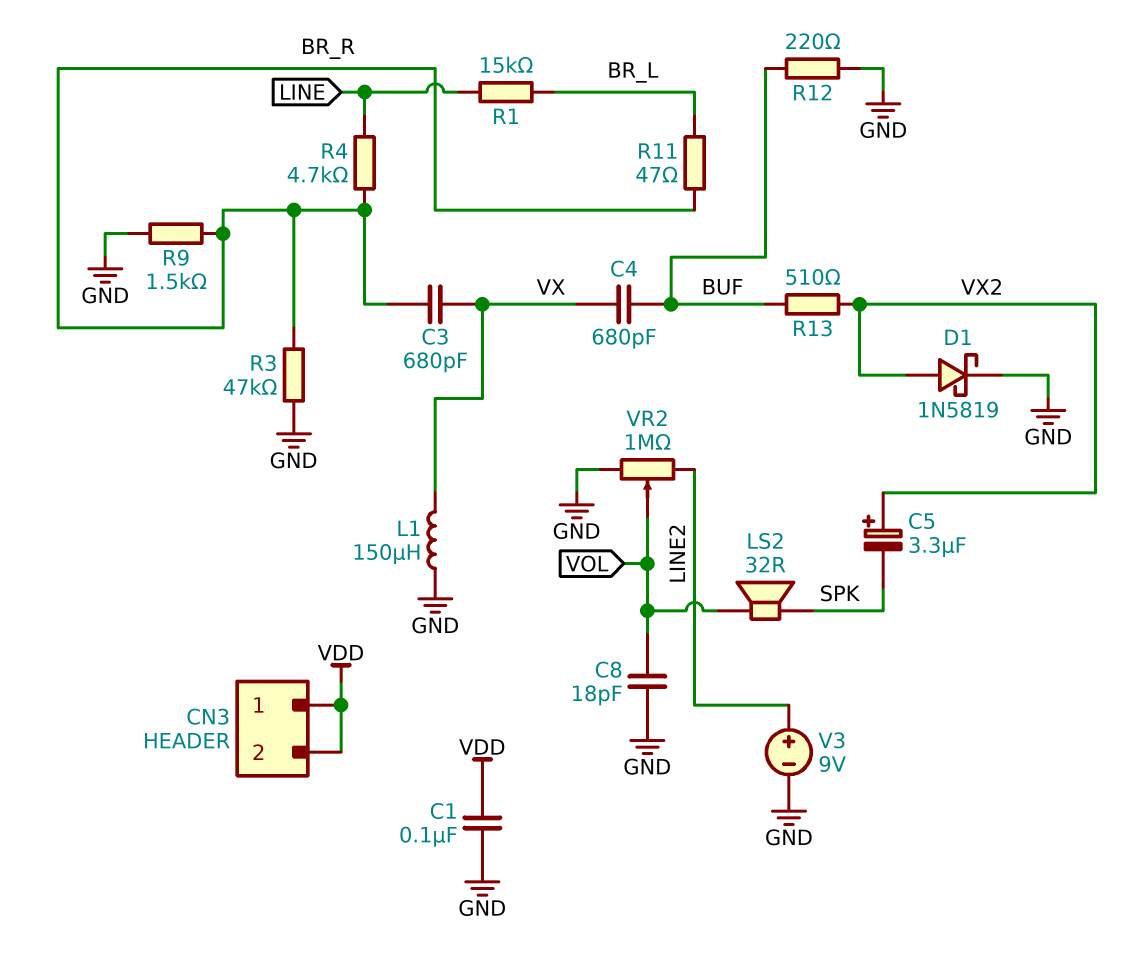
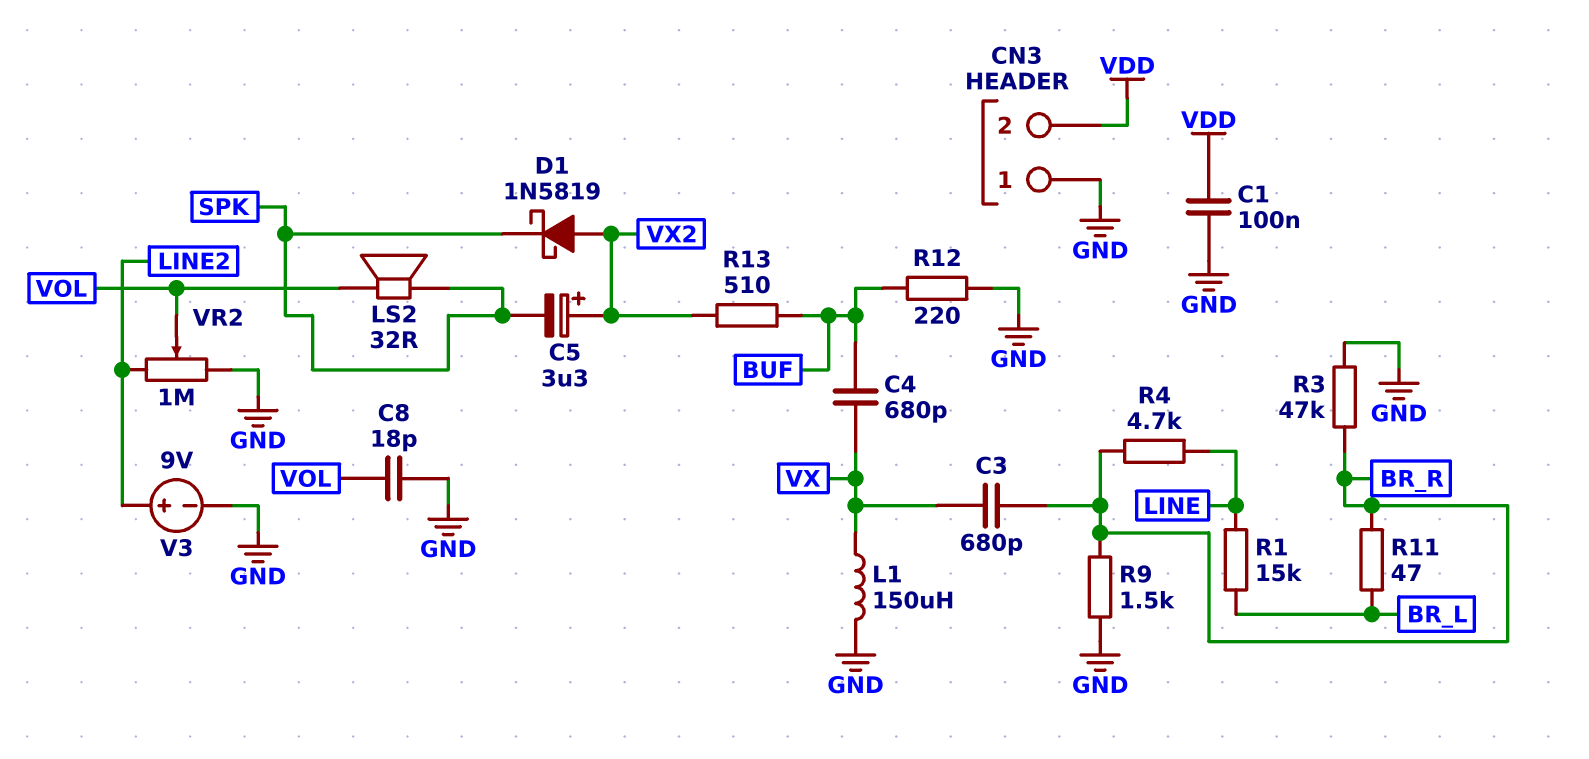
CN3 pin 1: VDD -> GND
D1: schottky 1N5819 (A VX2, K GND) -> schottky 1N5819 (A VX2, K SPK)

